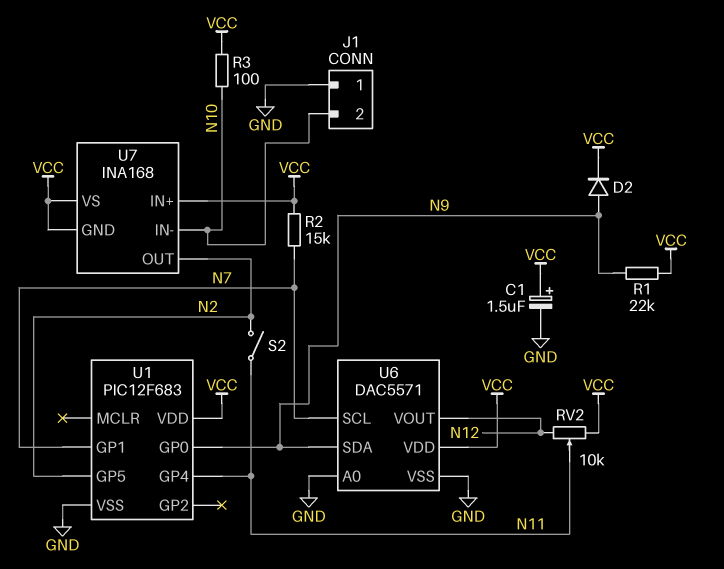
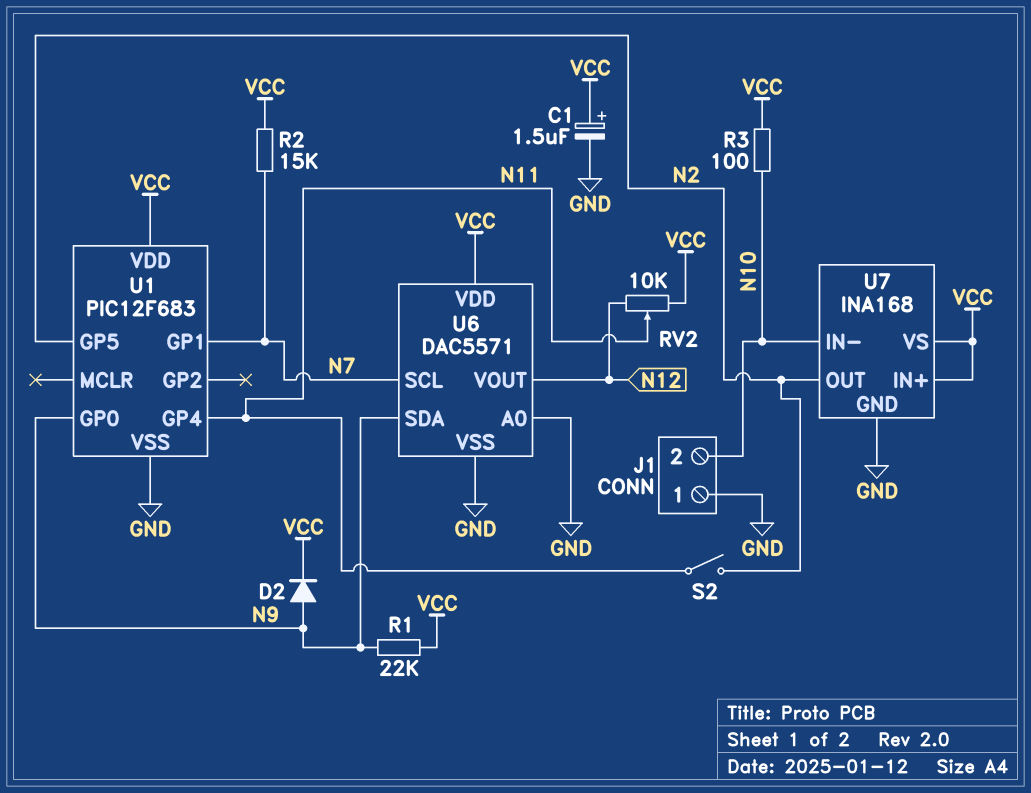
U7 pin GND: VCC -> GND

